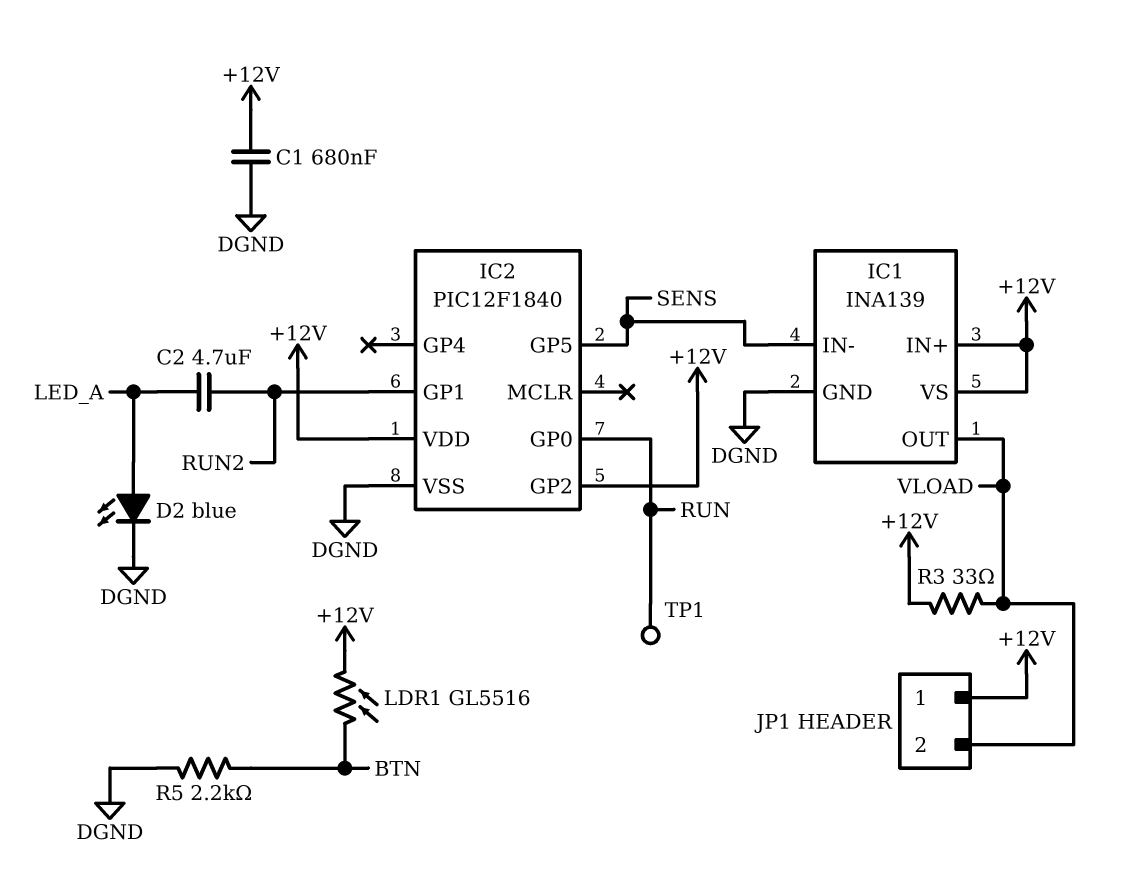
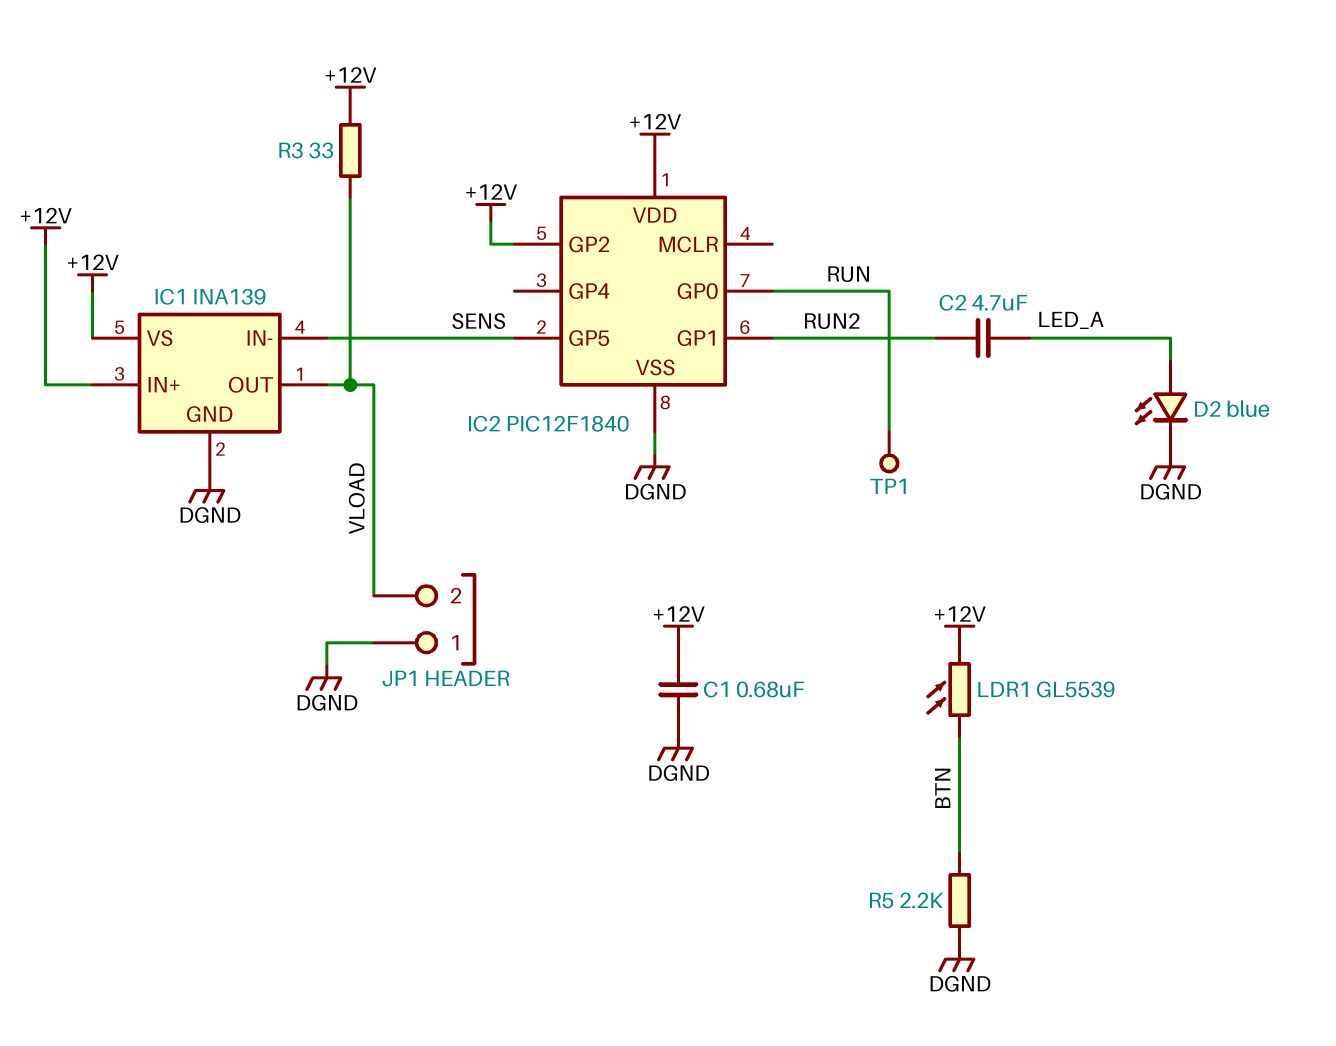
JP1 pin 1: +12V -> DGND
LDR1: GL5516 (+12V, BTN) -> GL5539 (+12V, BTN)

